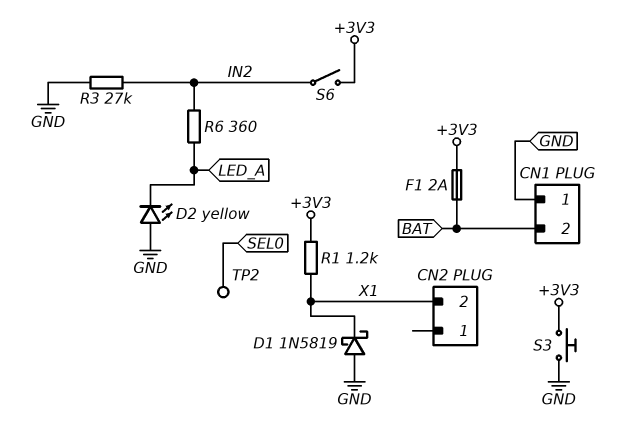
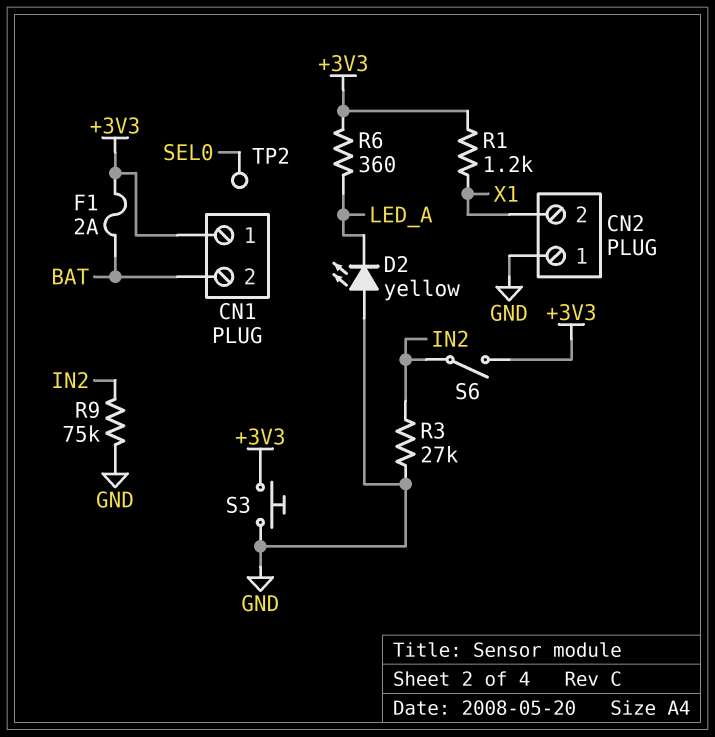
CN1 pin 1: GND -> +3V3
CN2 pin 1: none -> GND
D1: schottky 1N5819 (A GND, K X1) -> none
R6: 360 (IN2, LED_A) -> 360 (+3V3, LED_A)
R9: none -> 75k (GND, IN2)

